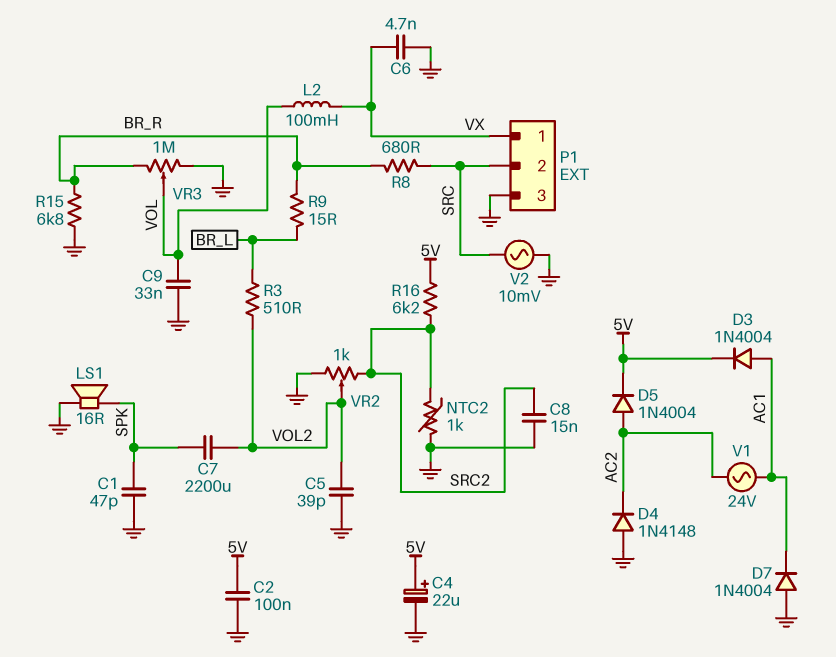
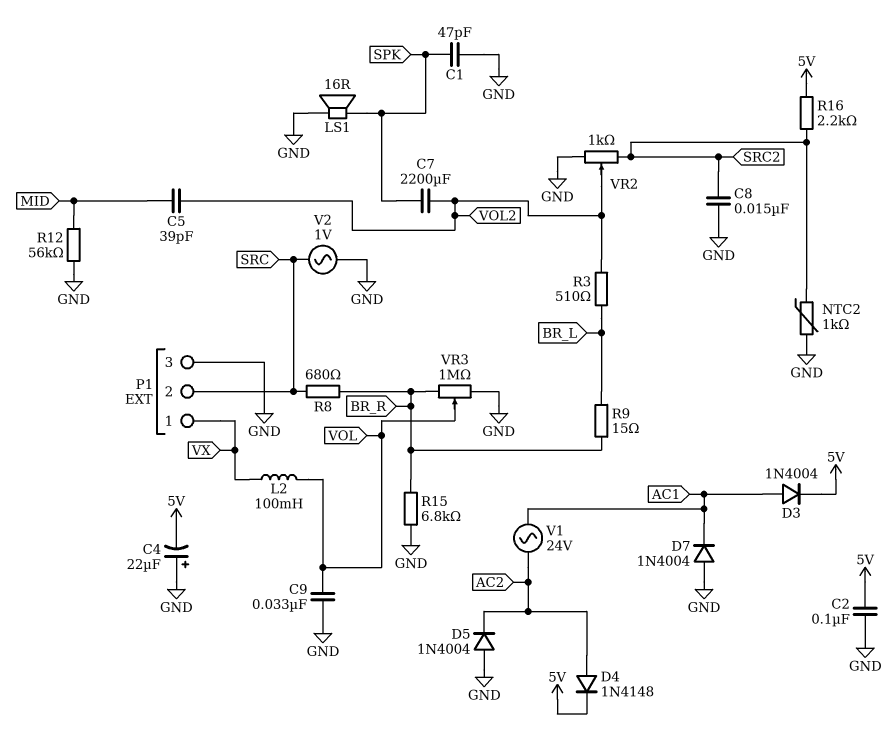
C4: 22uF (plus 5V, minus GND) -> 22uF (plus GND, minus 5V)
C5: 39pF (GND, VOL2) -> 39pF (MID, VOL2)
C6: 4.7nF (GND, VX) -> none
D4: diode 1N4148 (A GND, K AC2) -> diode 1N4148 (A AC2, K 5V)
D5: diode 1N4004 (A AC2, K 5V) -> diode 1N4004 (A GND, K AC2)
R12: none -> 56k (GND, MID)
R16: 6.2k (5V, SRC2) -> 2.2k (5V, SRC2)
V2: AC 10mV (GND, SRC) -> AC 1V (GND, SRC)

